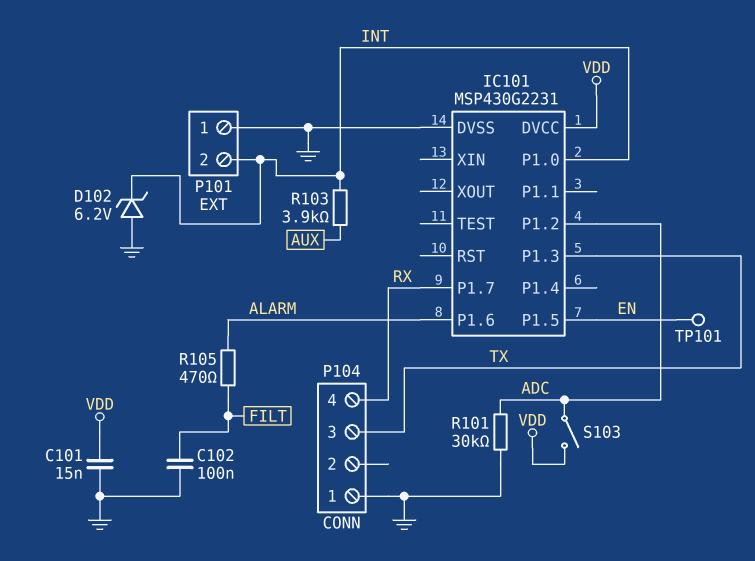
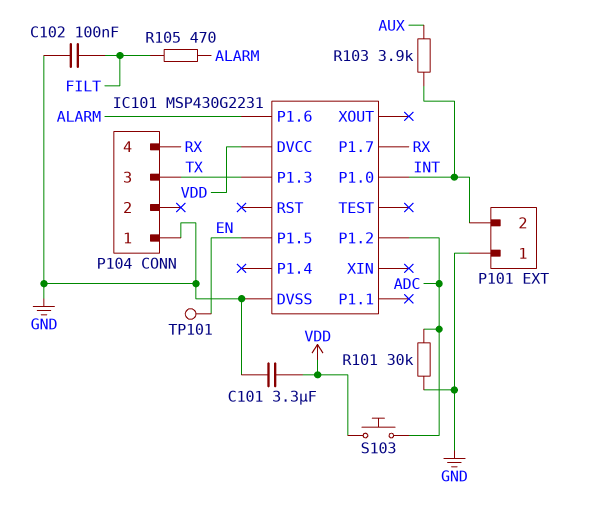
C101: 15nF (GND, VDD) -> 3.3uF (GND, VDD)
D102: zener 6.2V (A GND, K INT) -> none
S103: switch (ADC, VDD) -> button (ADC, VDD)

